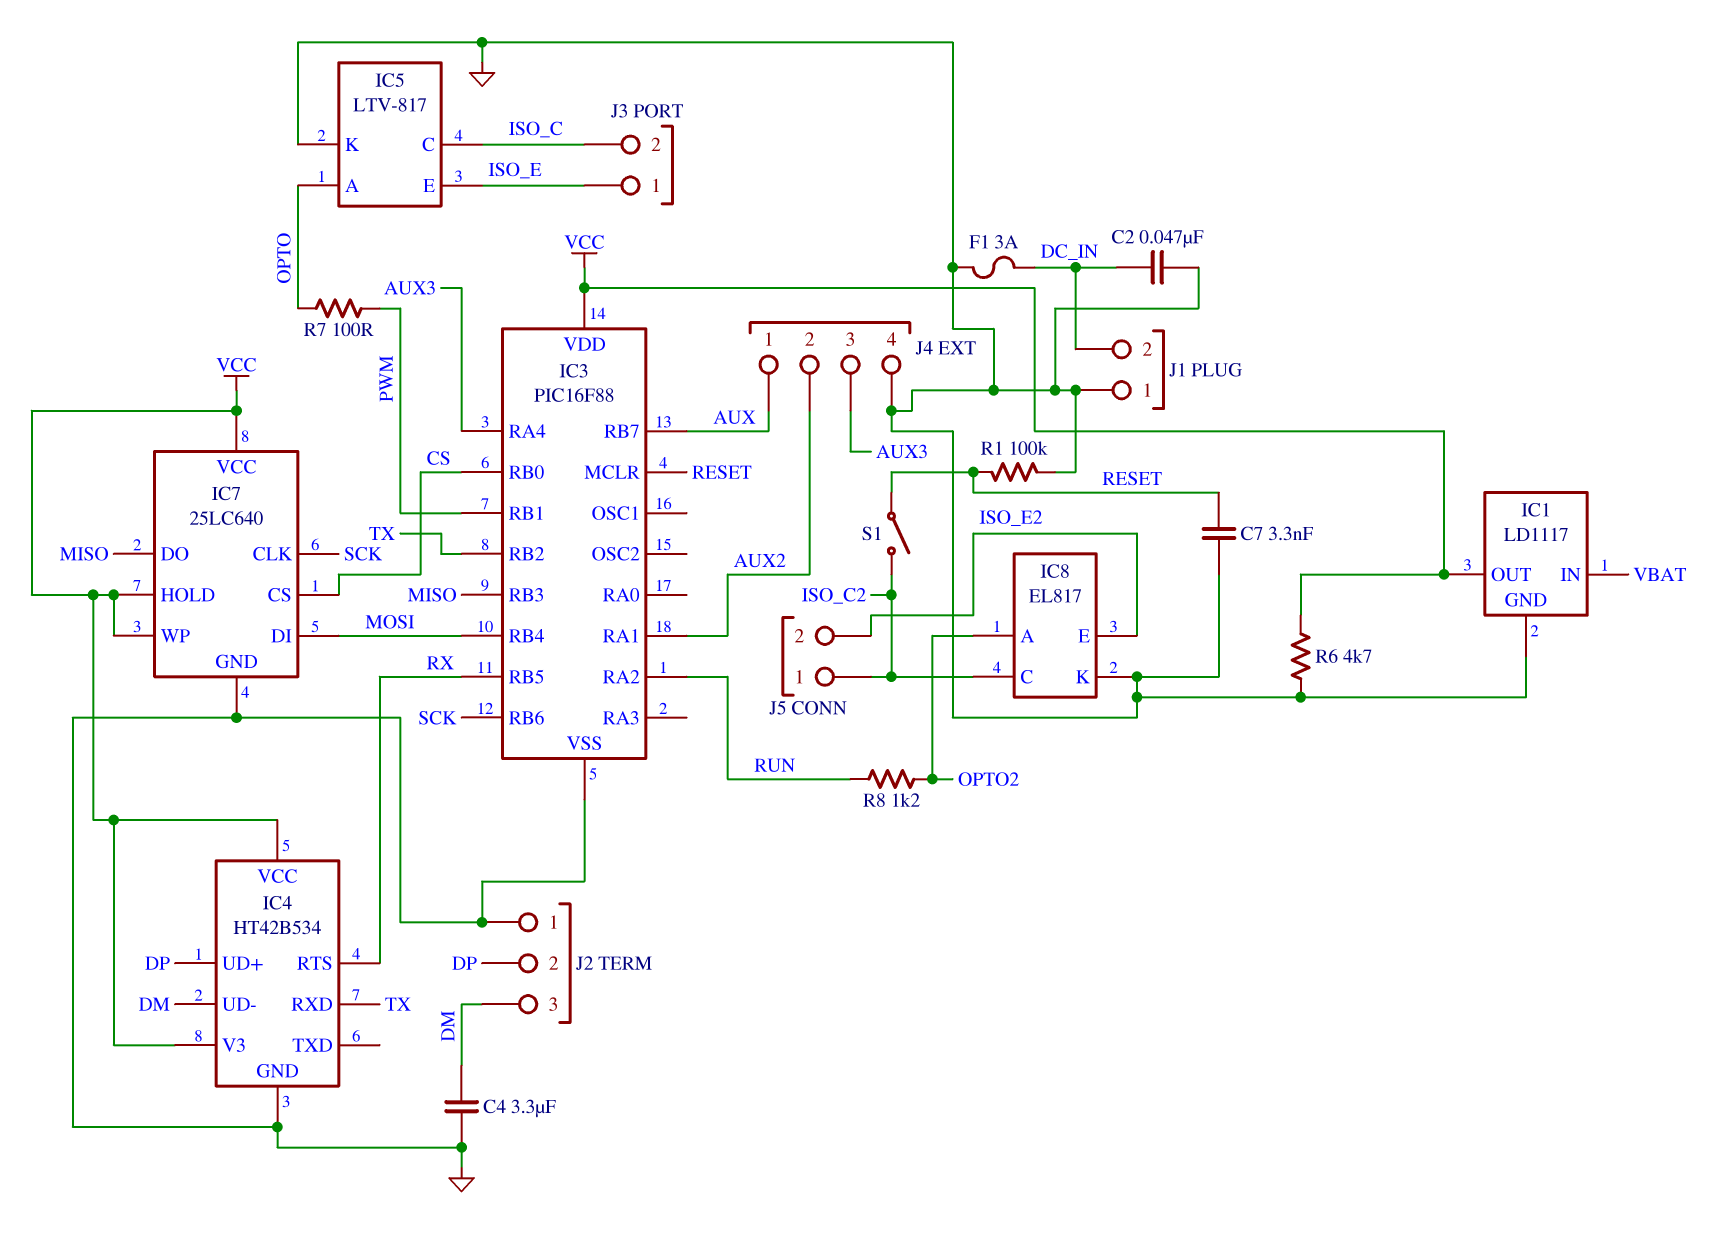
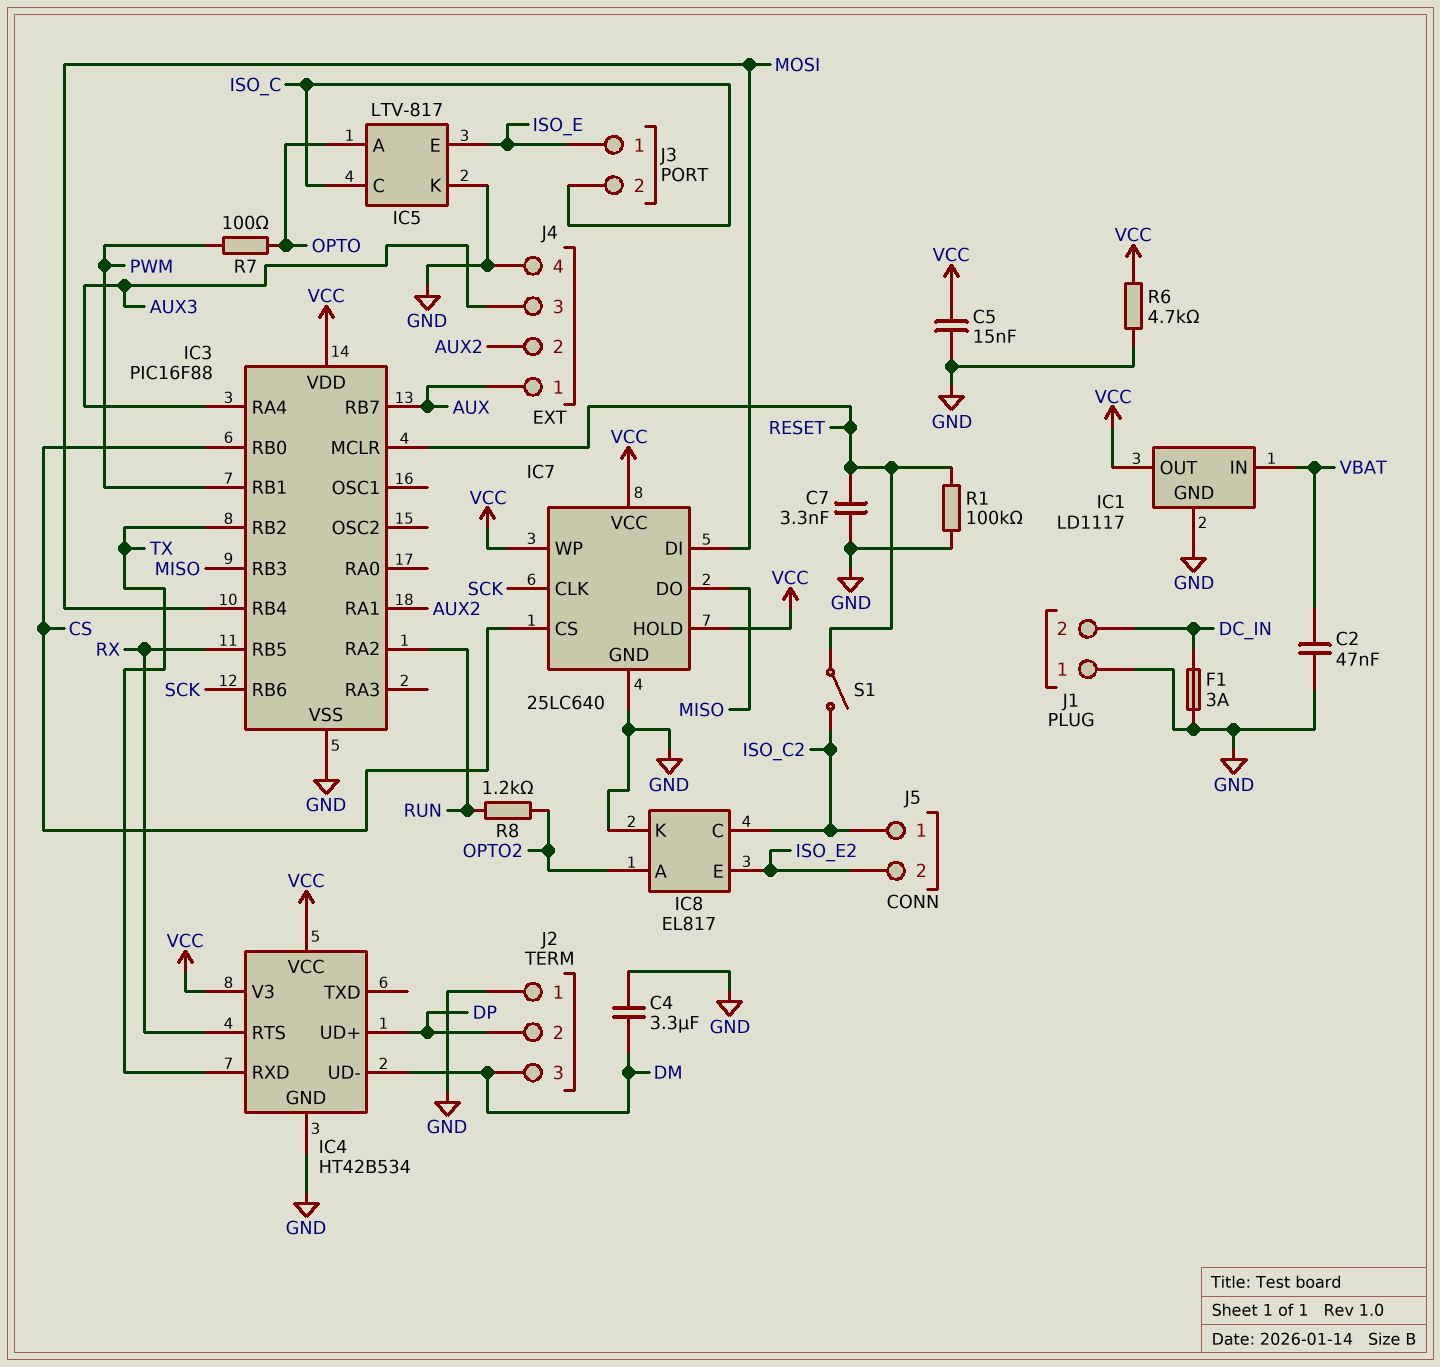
C2: 47nF (DC_IN, GND) -> 47nF (GND, VBAT)
C5: none -> 15nF (GND, VCC)

